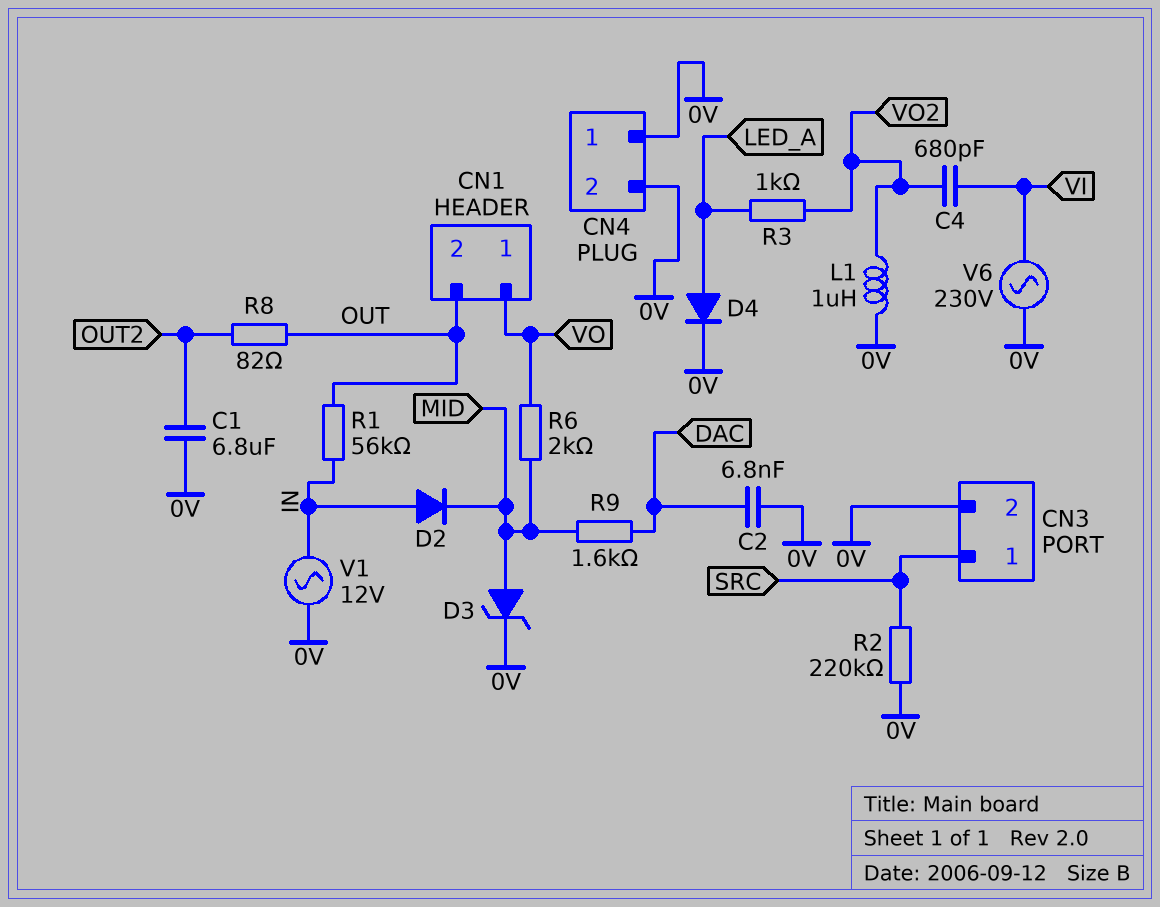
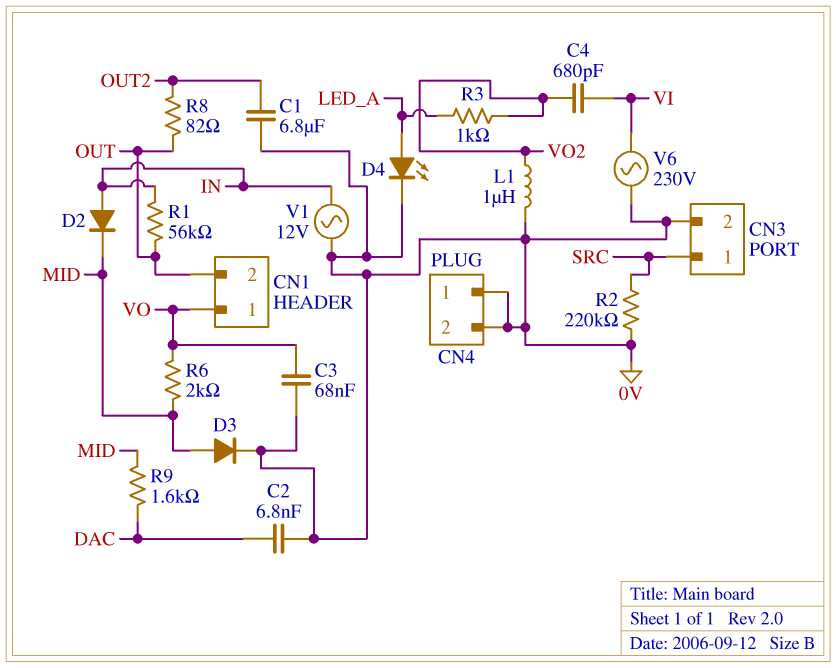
C3: none -> 68nF (0V, VO)
D3: zener (A MID, K 0V) -> diode (A MID, K 0V)
D4: diode (A LED_A, K 0V) -> LED (A LED_A, K 0V)

